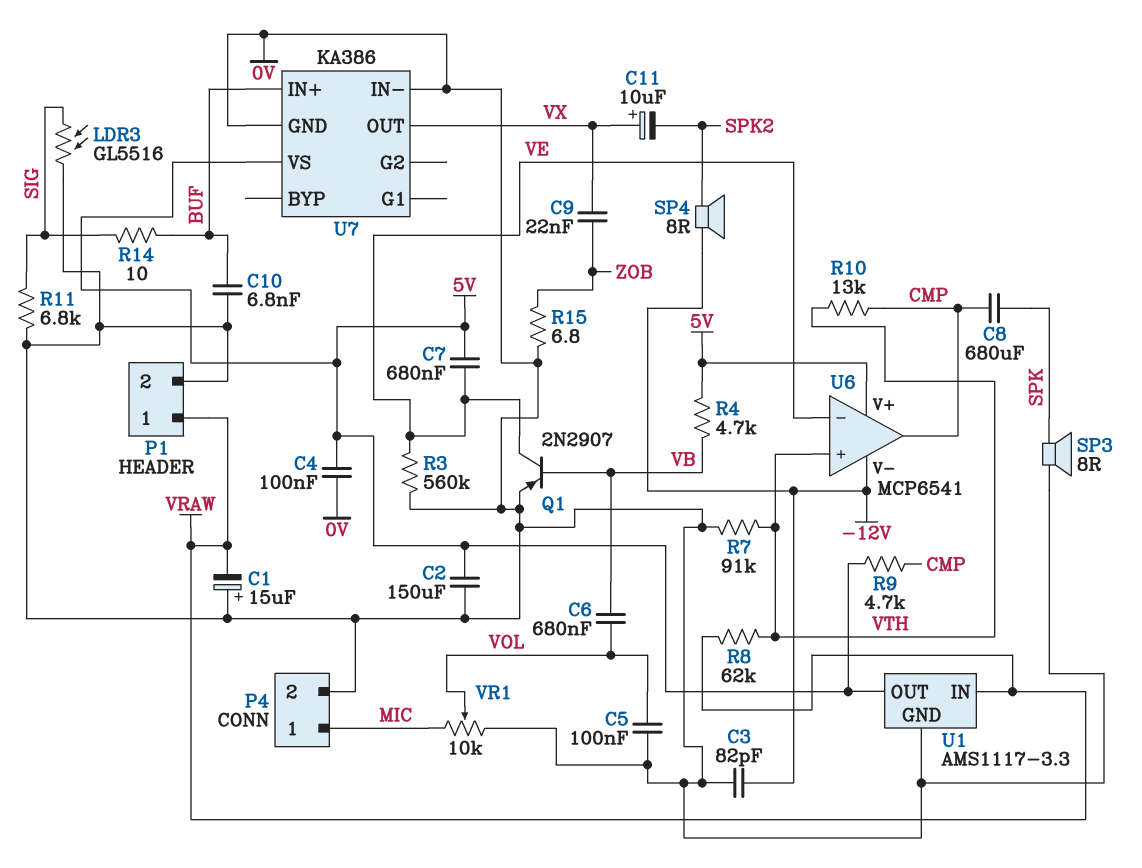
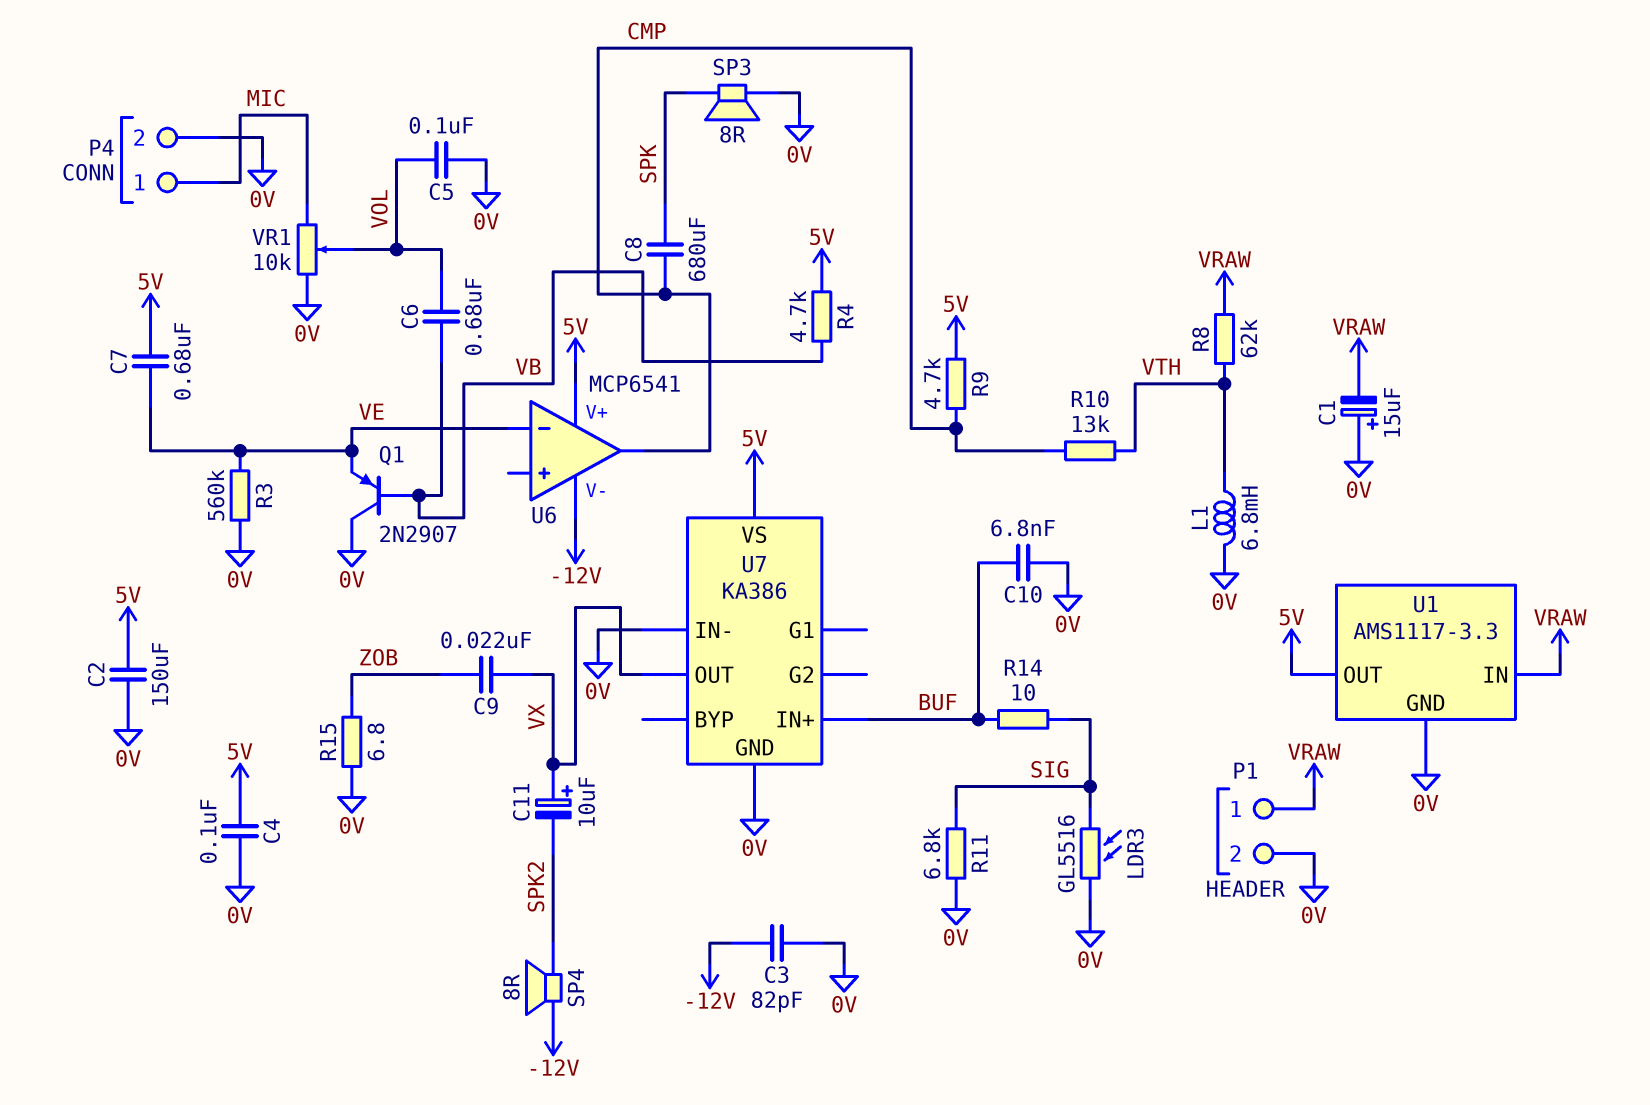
L1: none -> 6.8mH (0V, VTH)
Q1: PNP 2N2907 (B VB, C VE, E 0V) -> PNP 2N2907 (B VB, C 0V, E VE)
R7: 91k (0V, VTH) -> none
U6 pin in+: VTH -> none

